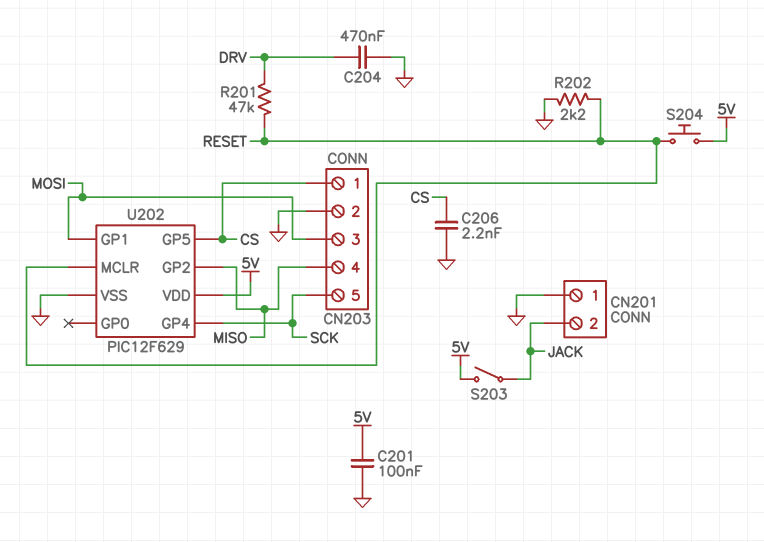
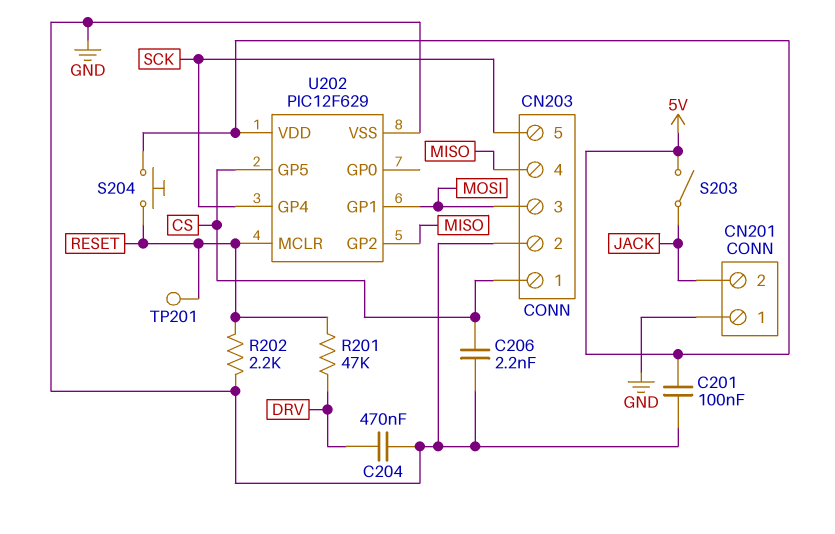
TP201: none -> test point (RESET)

